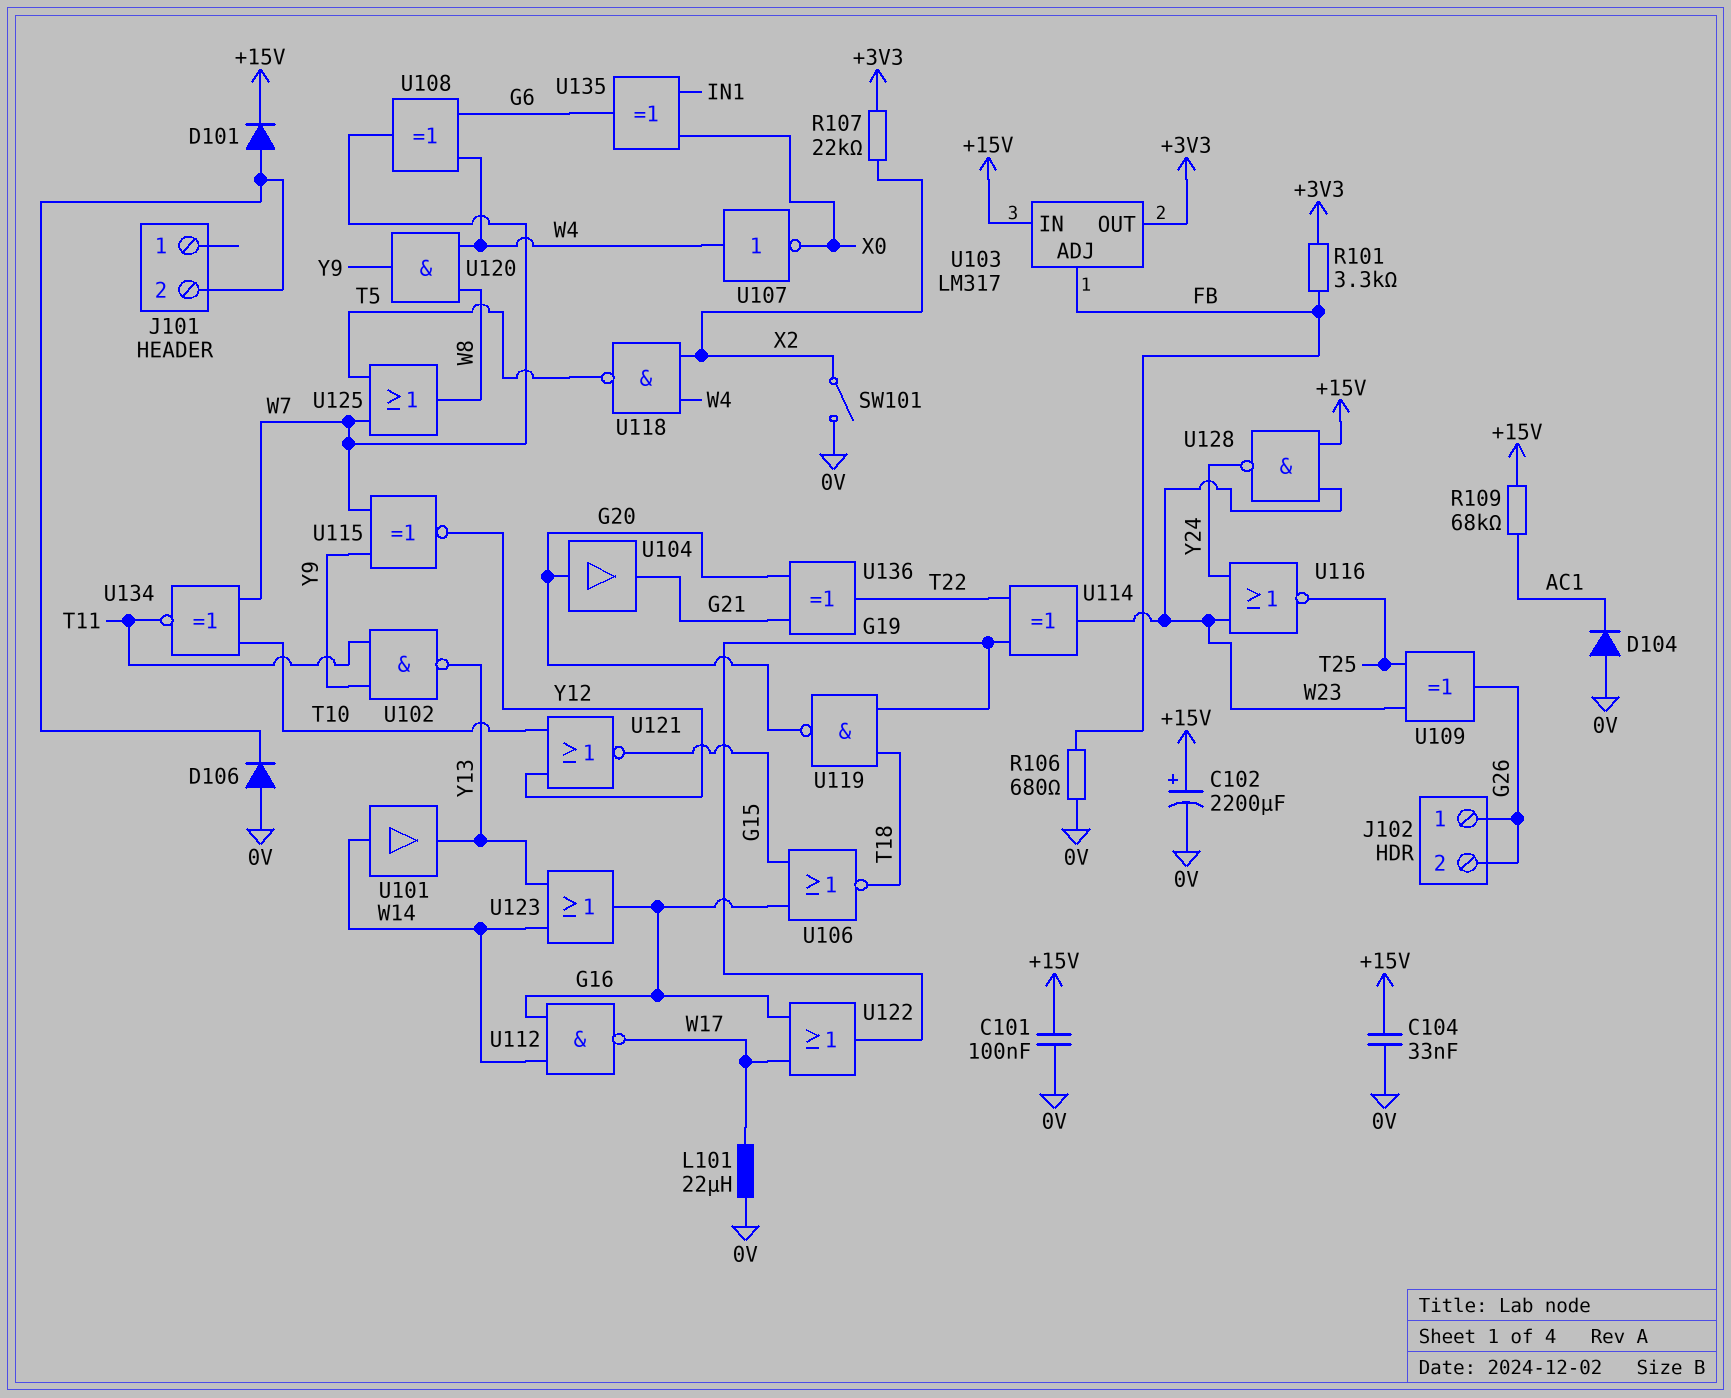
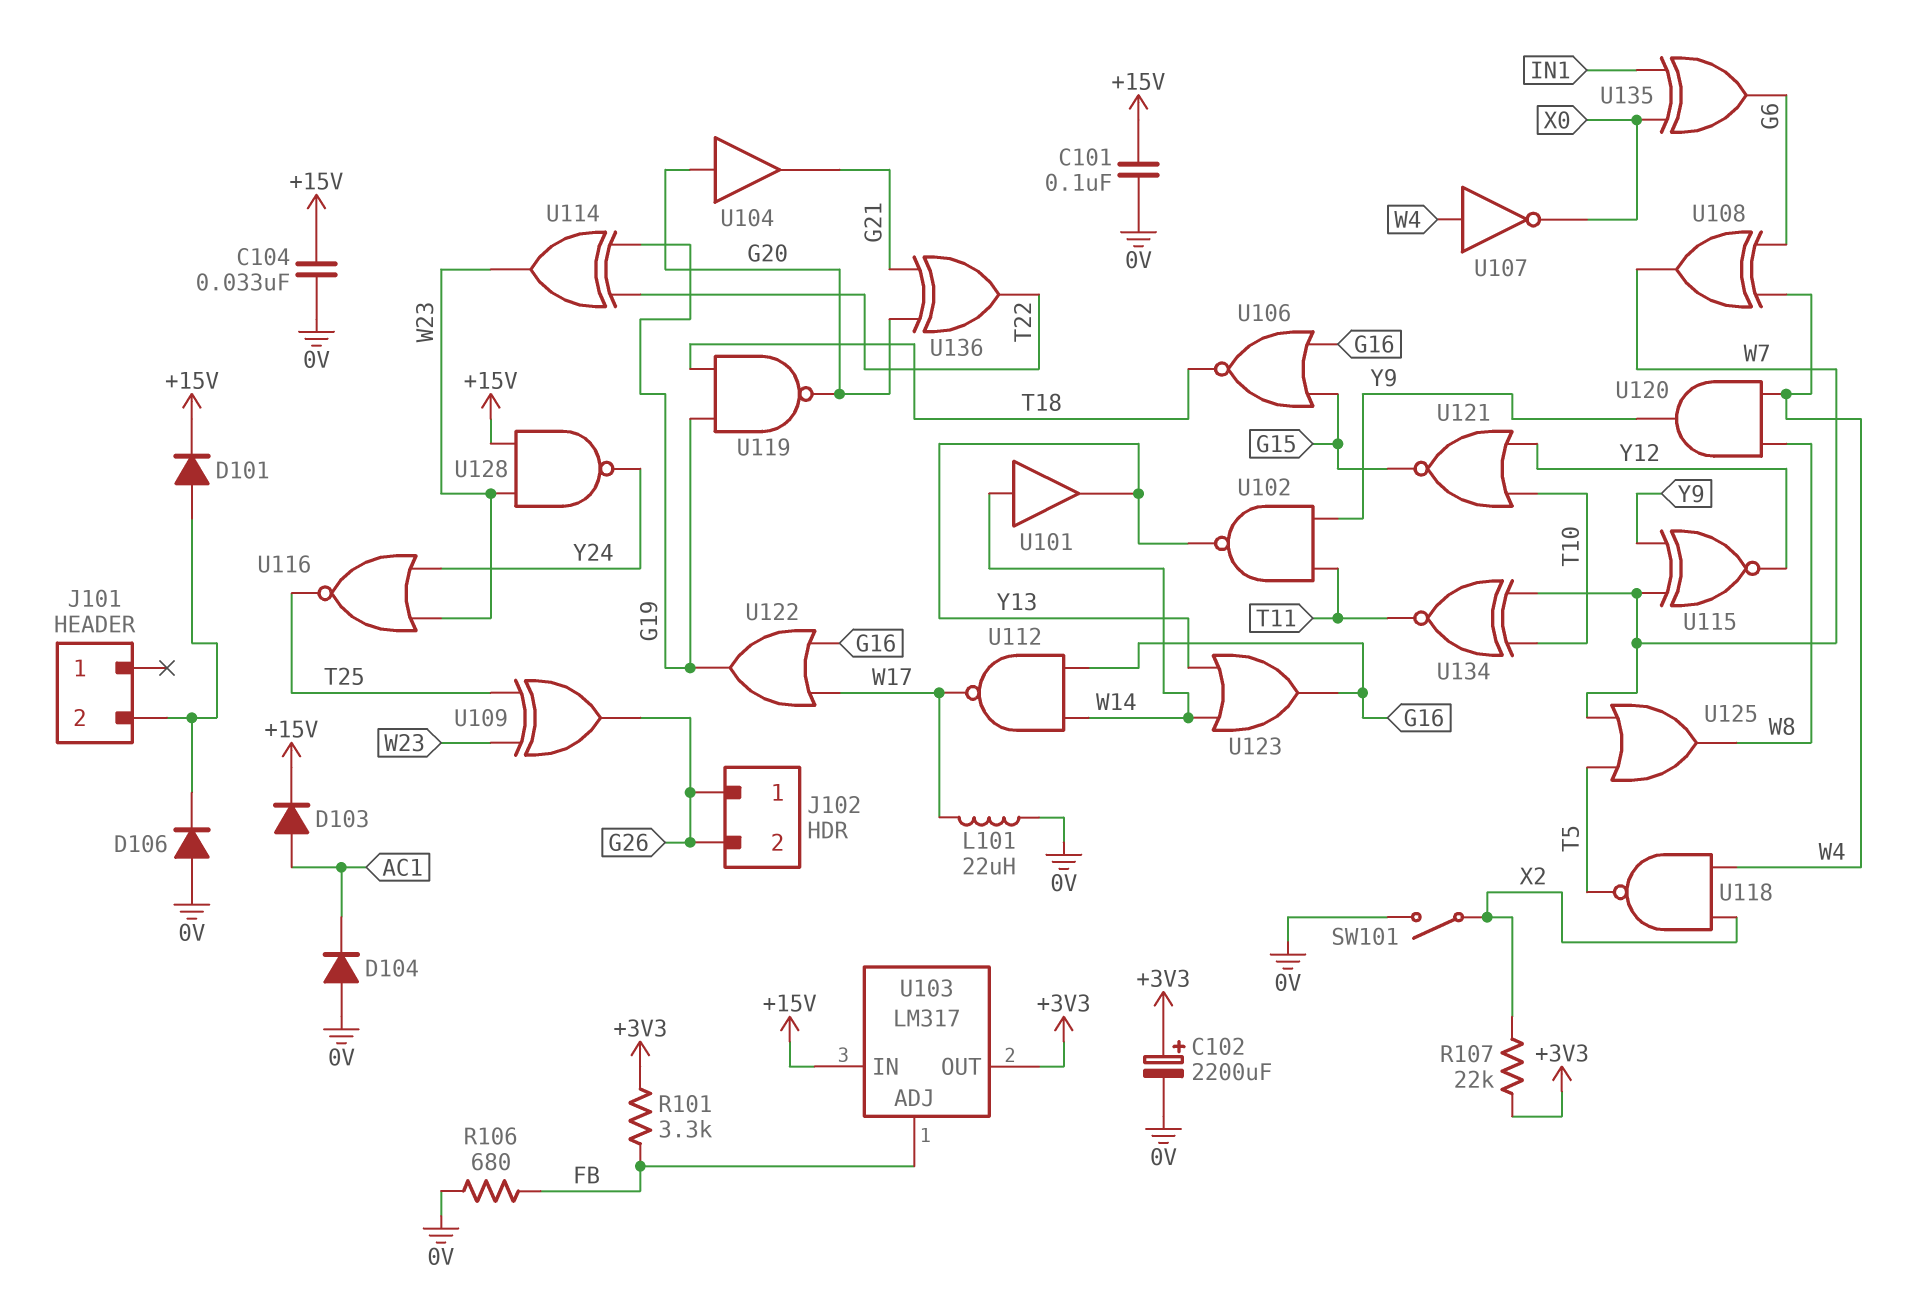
C102: 2200uF (plus +15V, minus 0V) -> 2200uF (plus +3V3, minus 0V)
D103: none -> diode (A AC1, K +15V)
R109: 68k (+15V, AC1) -> none

